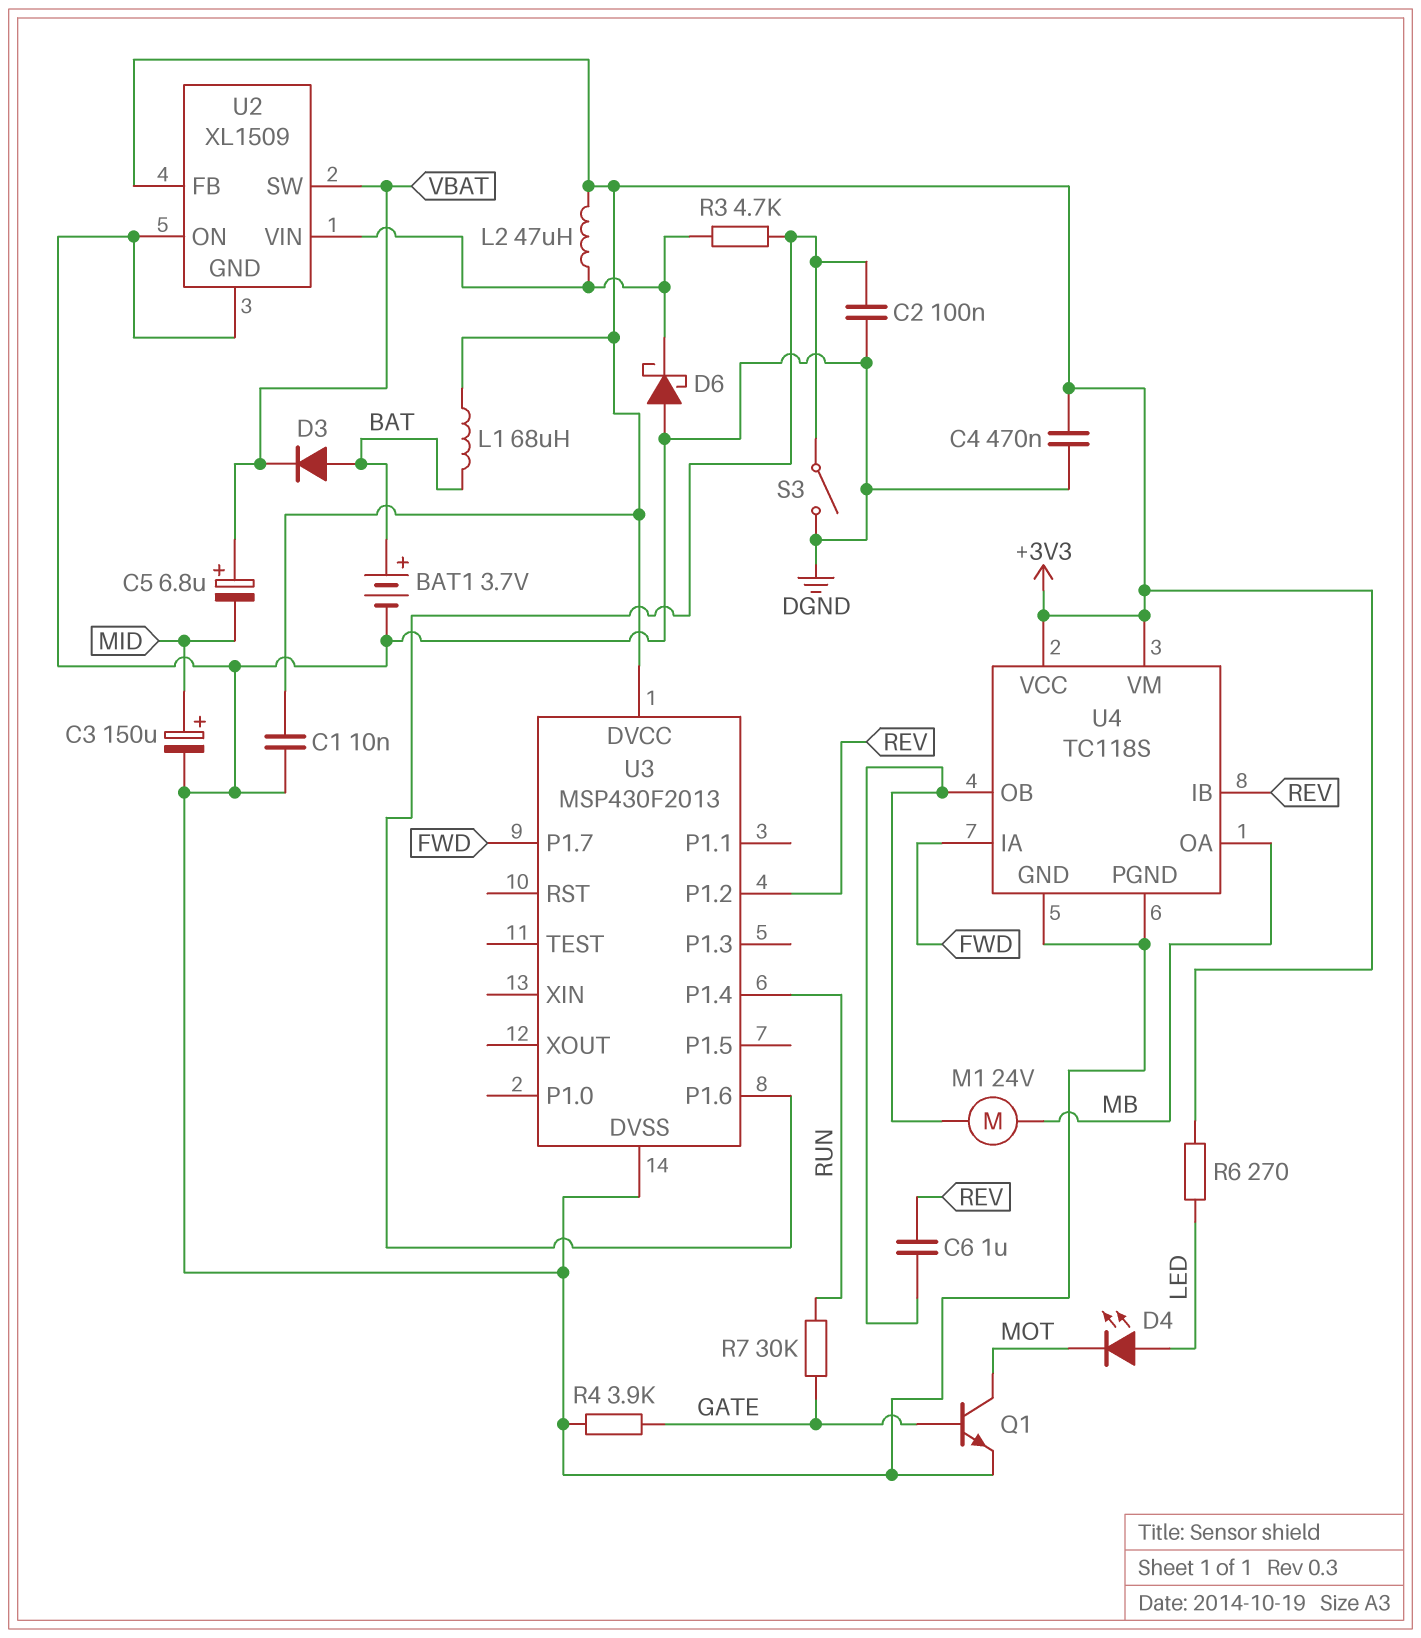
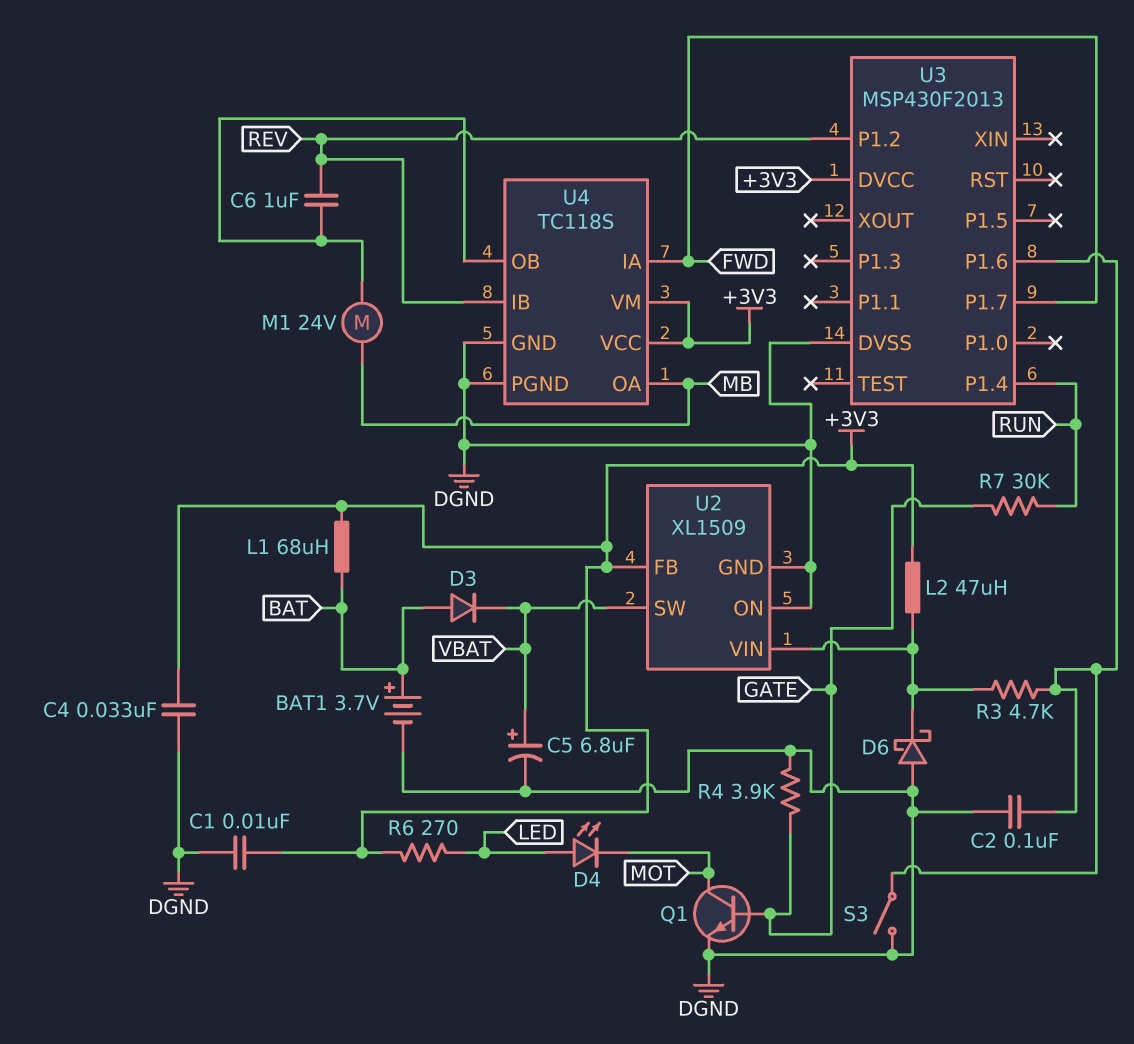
C3: 150uF (plus MID, minus DGND) -> none
C4: 470nF (+3V3, DGND) -> 33nF (+3V3, DGND)
C5: 6.8uF (plus VBAT, minus MID) -> 6.8uF (plus VBAT, minus DGND)

